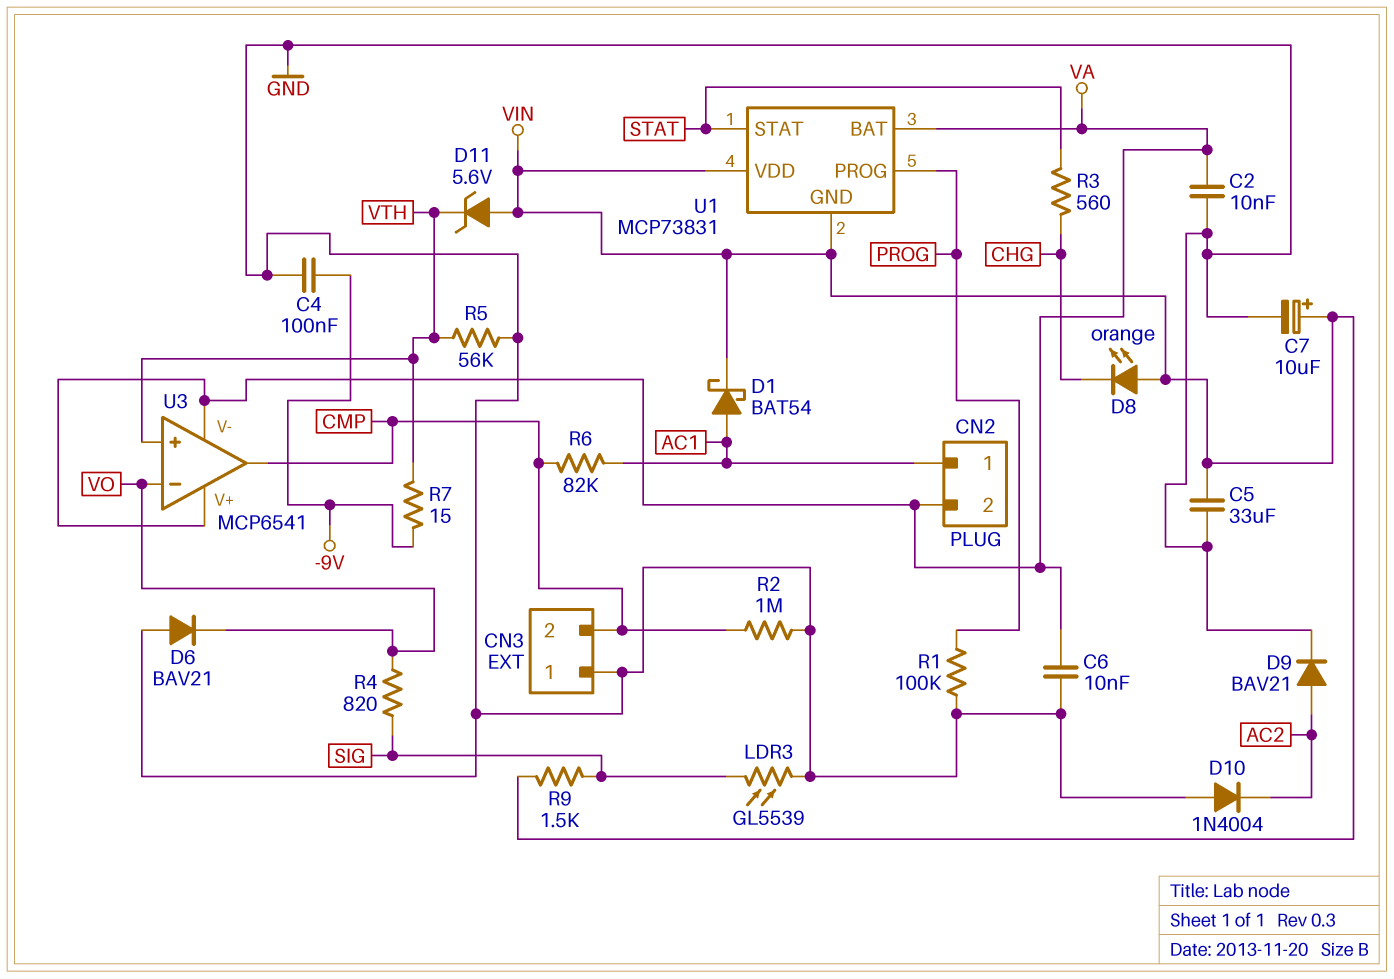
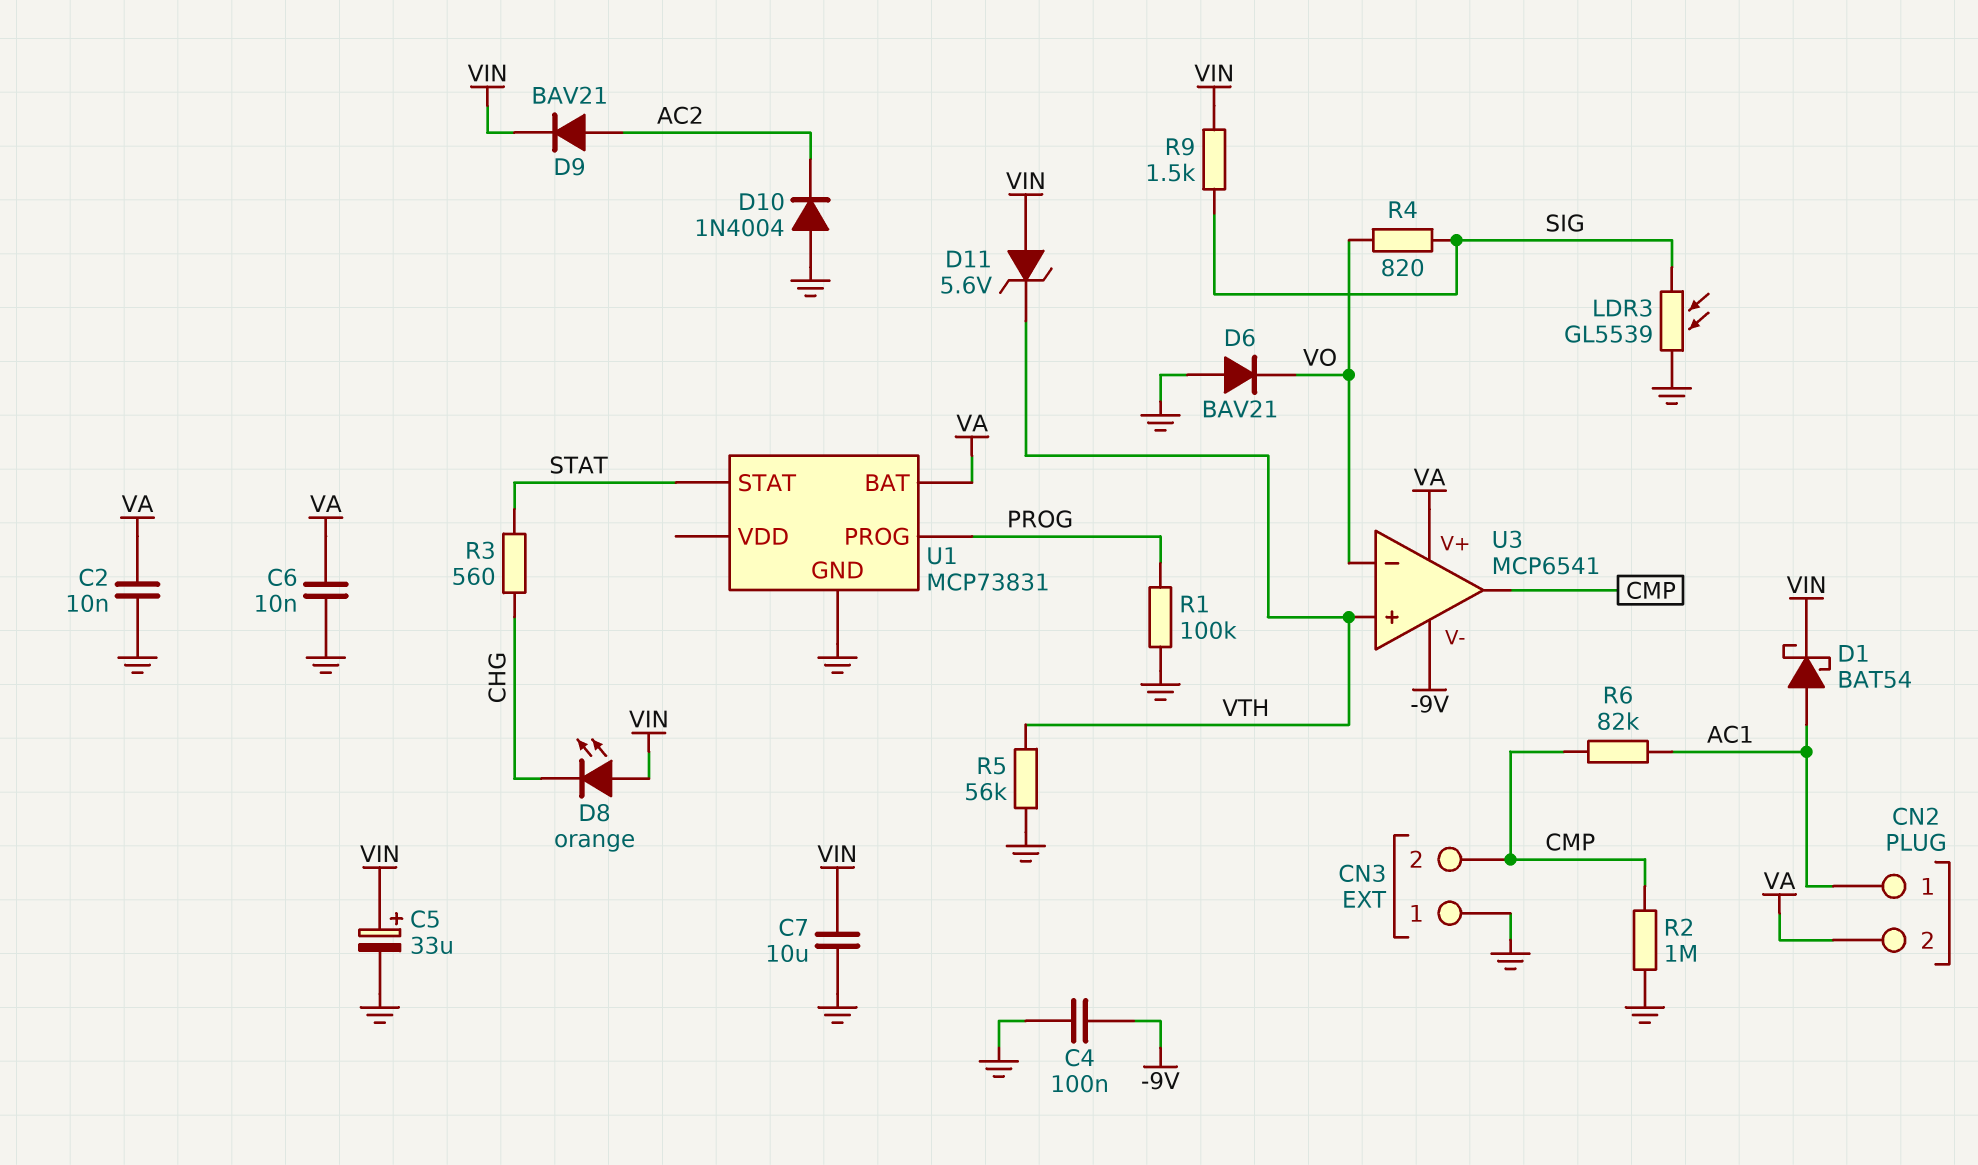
C5: 33uF (GND, VIN) -> 33uF (plus VIN, minus GND)
C7: 10uF (plus VIN, minus GND) -> 10uF (GND, VIN)
D9: diode BAV21 (A AC2, K GND) -> diode BAV21 (A AC2, K VIN)
R7: 15 (-9V, VTH) -> none
U1 pin GND: VIN -> GND
U1 pin VDD: VIN -> none
U3 pin V-: VA -> -9V

